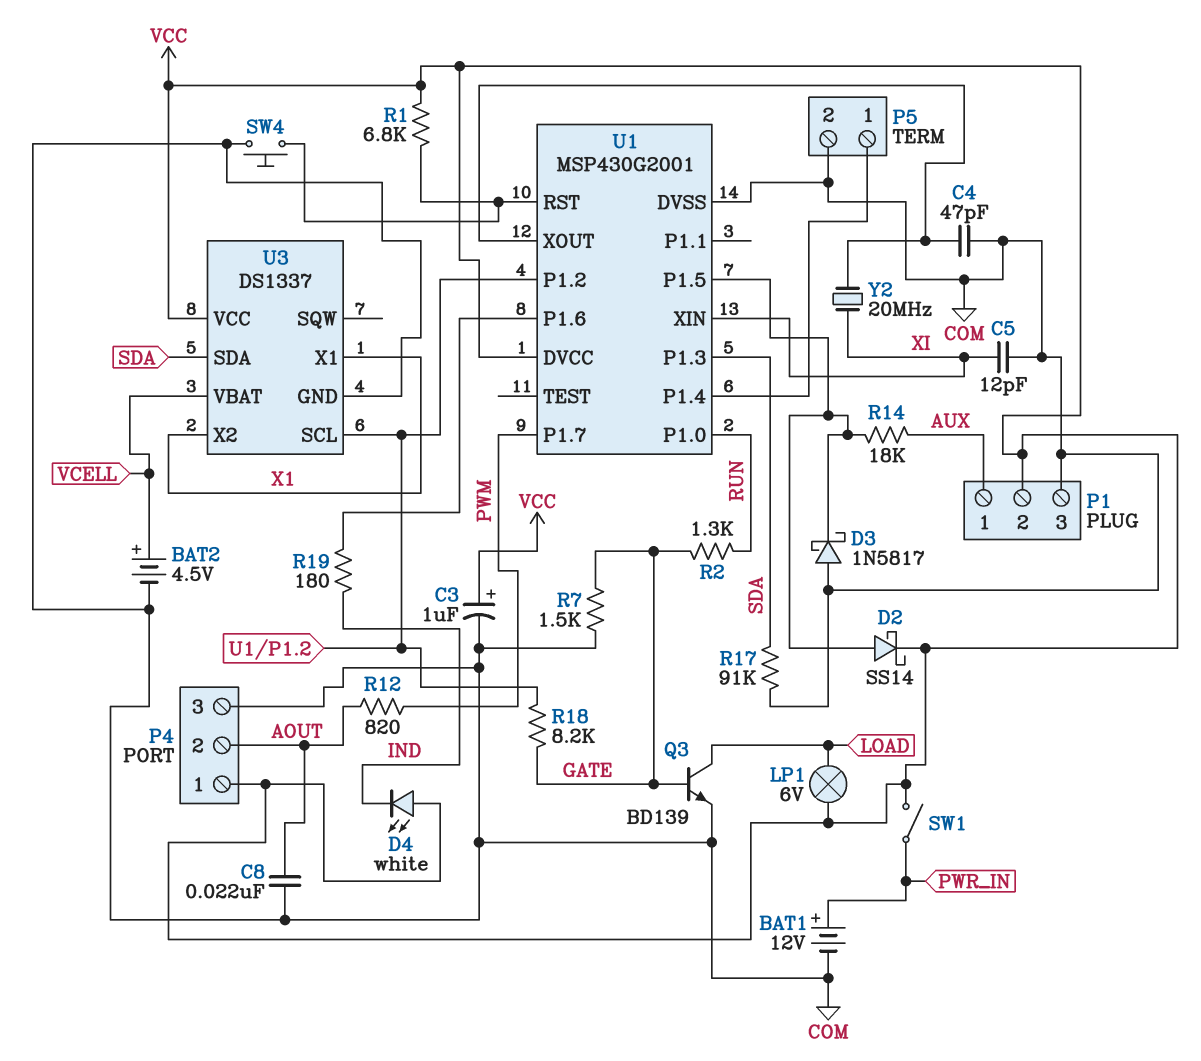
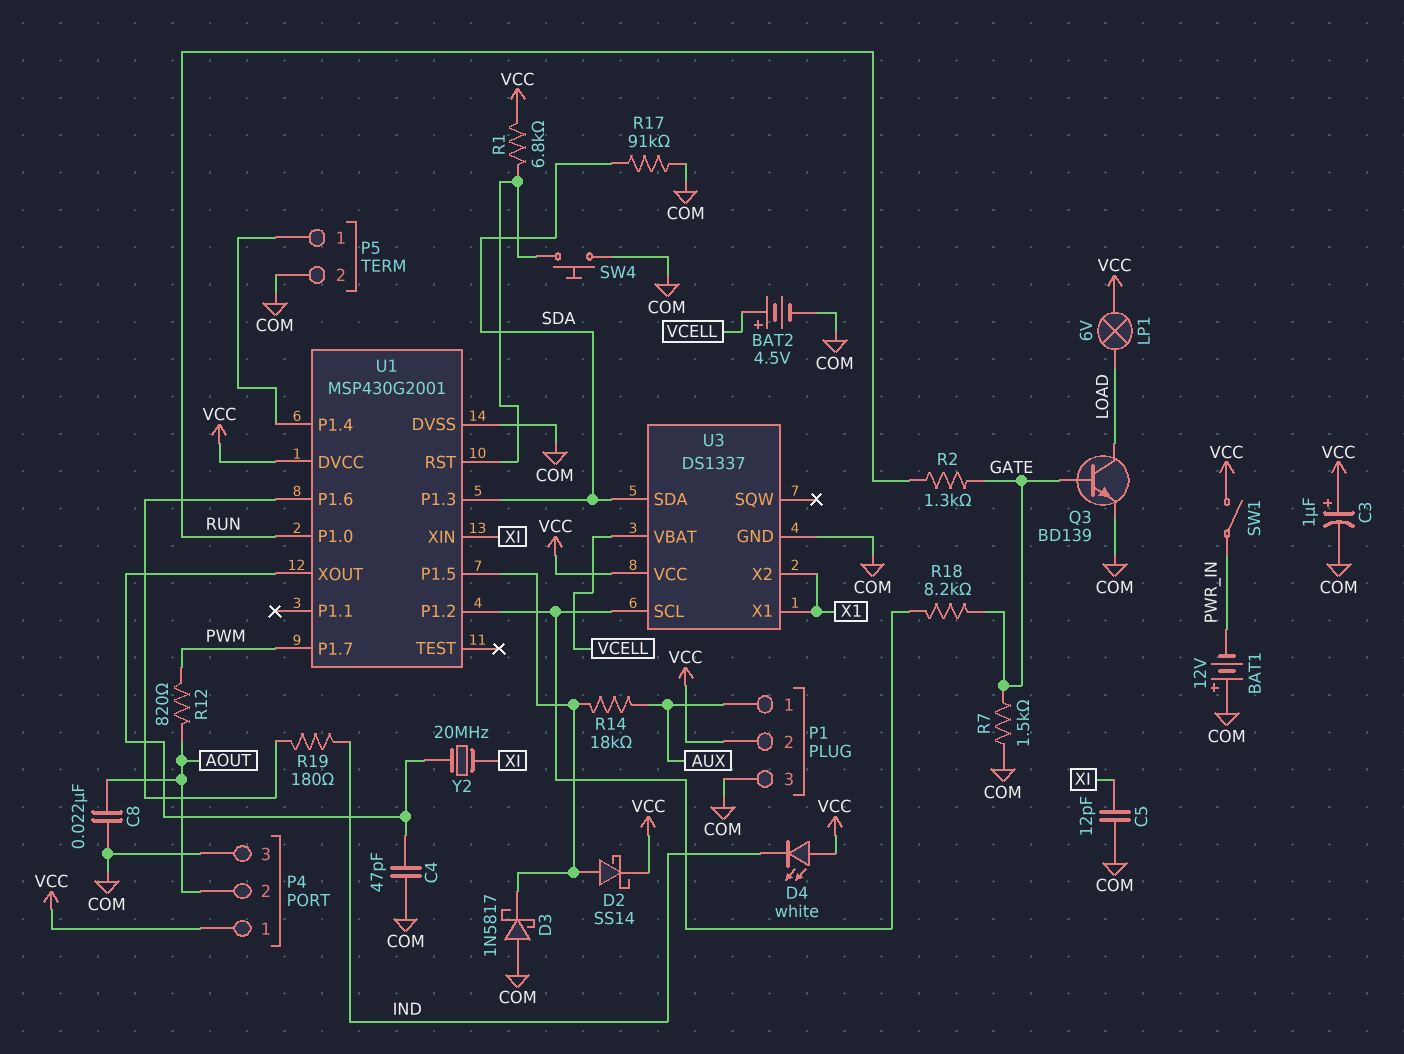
BAT1: 12V (plus PWR_IN, minus COM) -> 12V (plus COM, minus PWR_IN)

